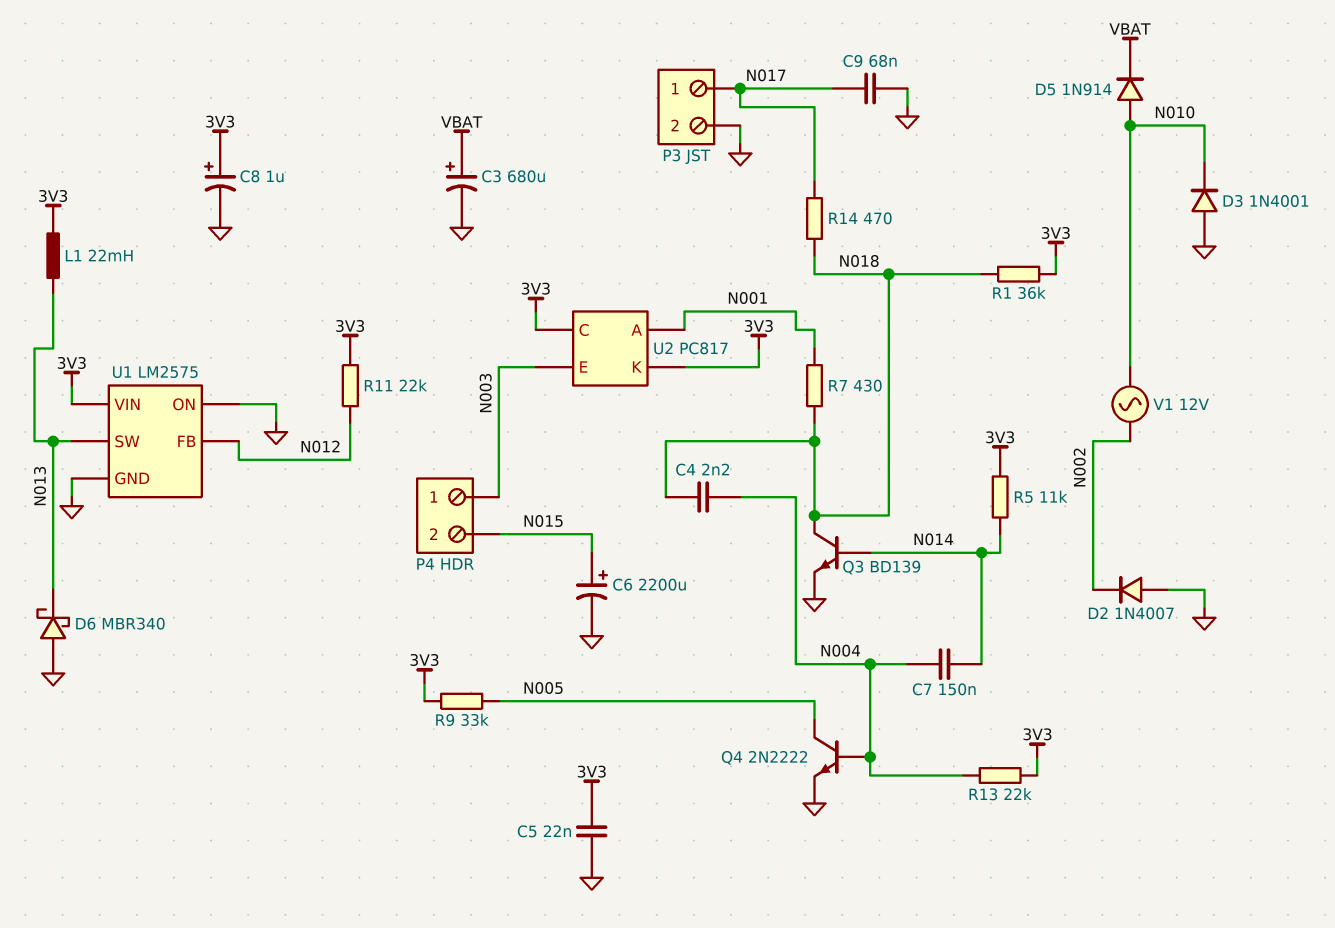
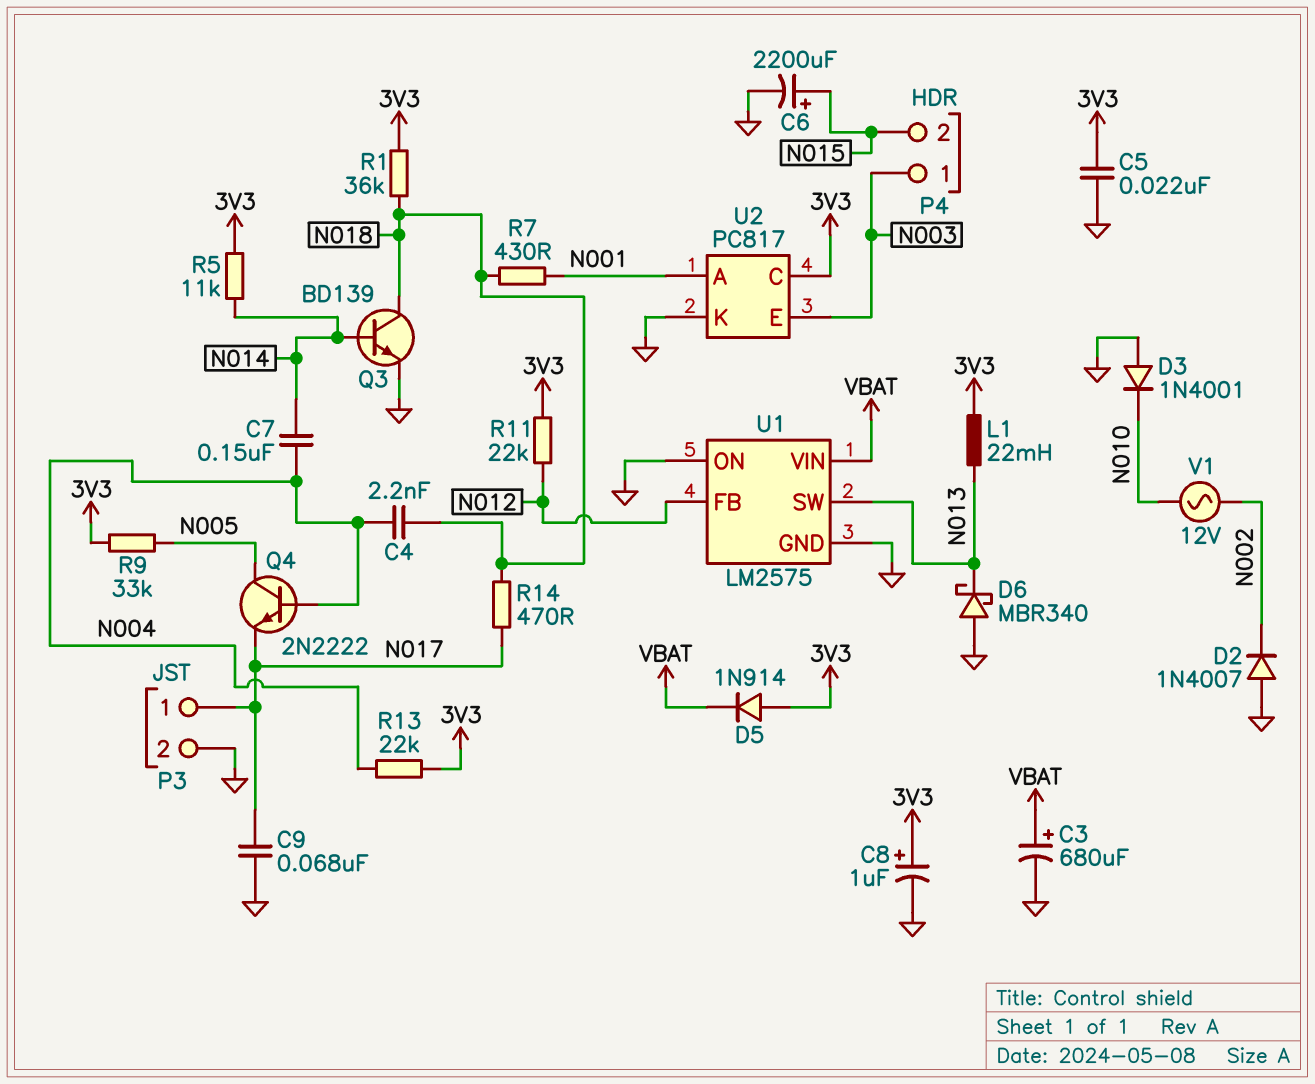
D5: diode 1N914 (A N010, K VBAT) -> diode 1N914 (A 3V3, K VBAT)
Q4: NPN 2N2222 (B N004, C N005, E GND) -> NPN 2N2222 (B N004, C N005, E N017)
U1 pin VIN: 3V3 -> VBAT
U2 pin K: 3V3 -> GND

